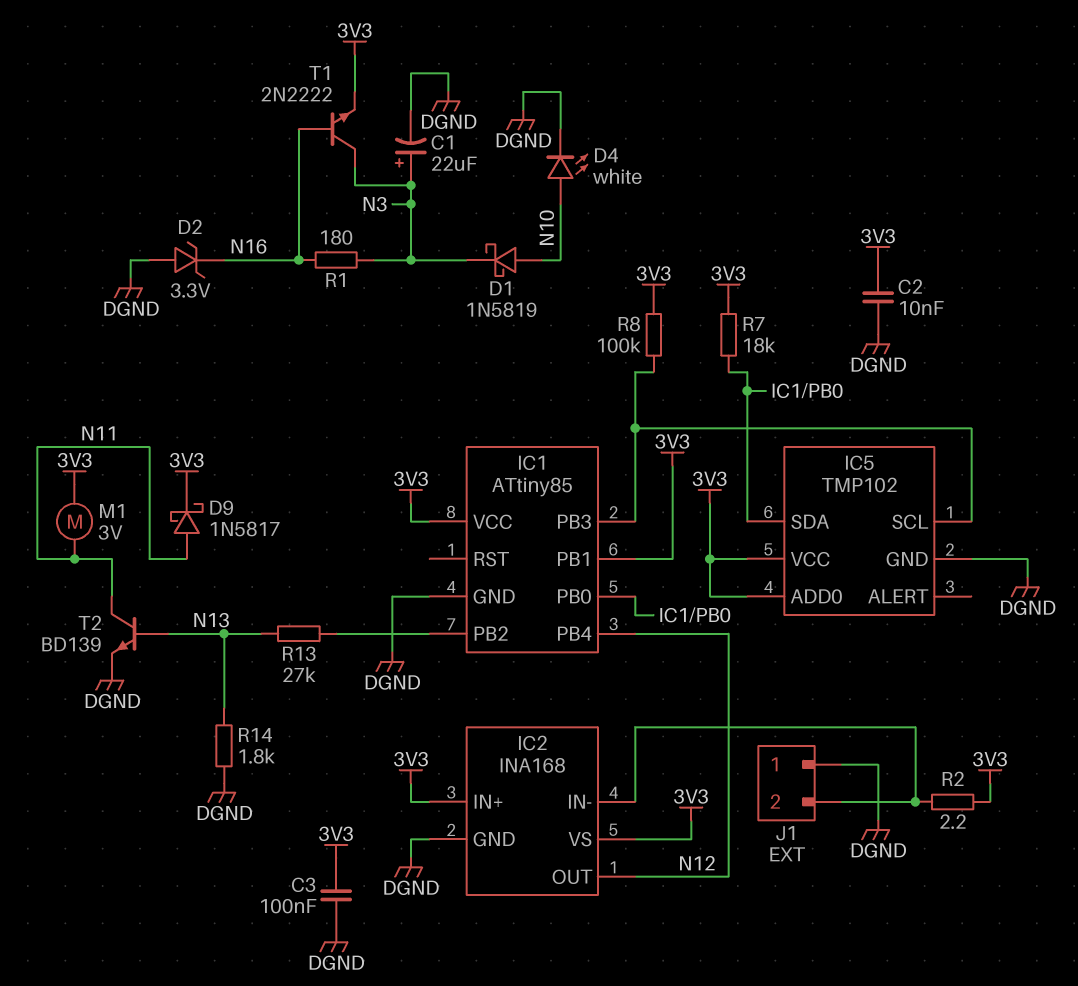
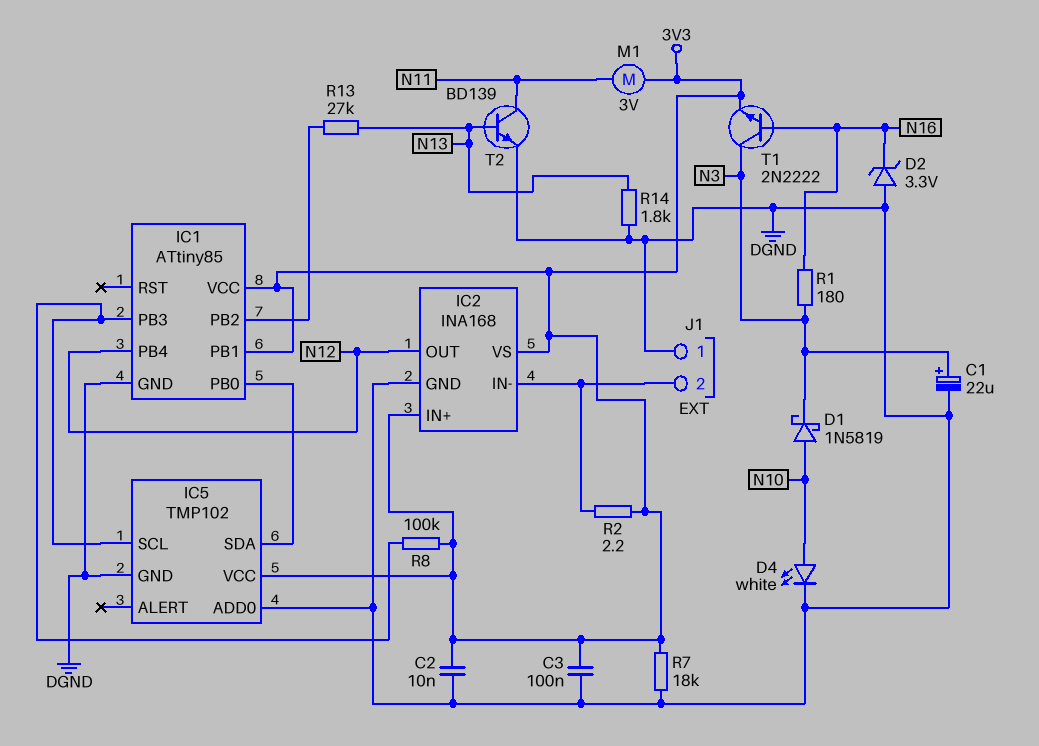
D9: schottky 1N5817 (A N11, K 3V3) -> none
IC5 pin ADD0: 3V3 -> DGND
R7: 18k (3V3, IC1/PB0) -> 18k (3V3, DGND)

